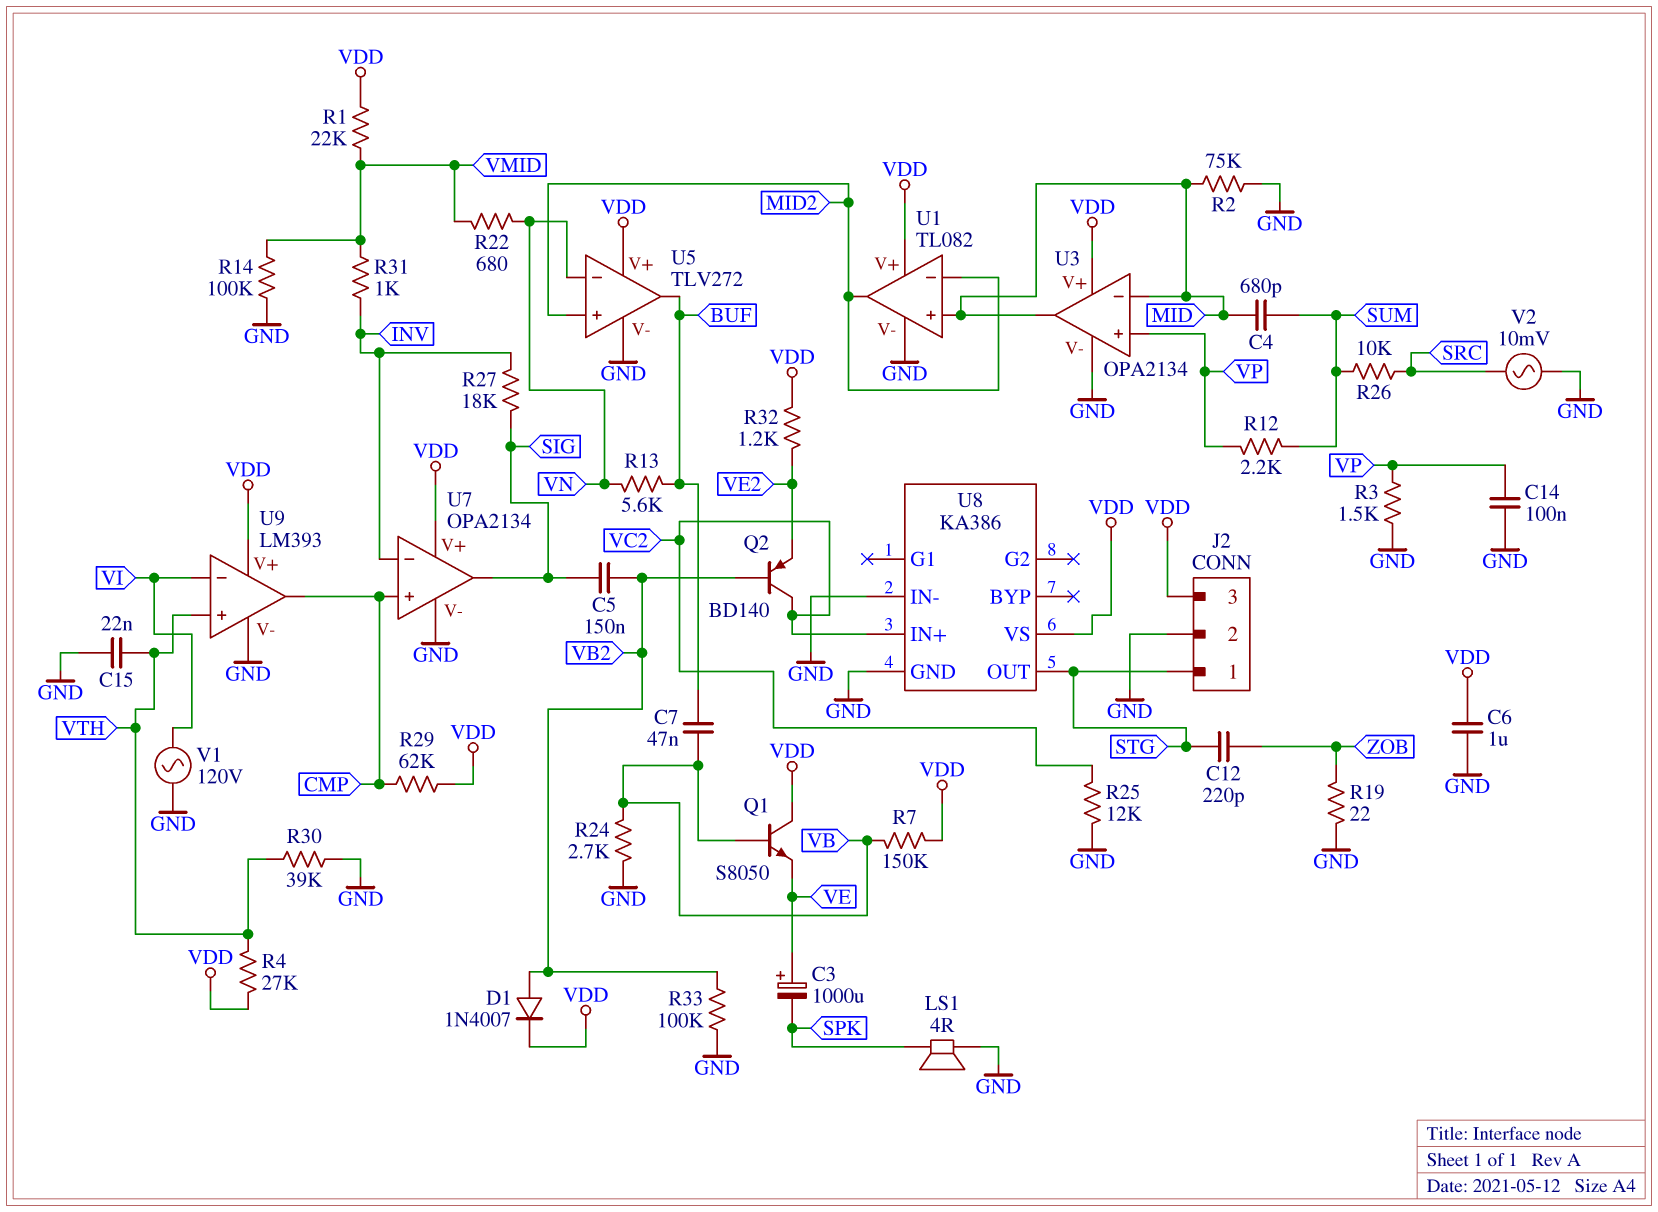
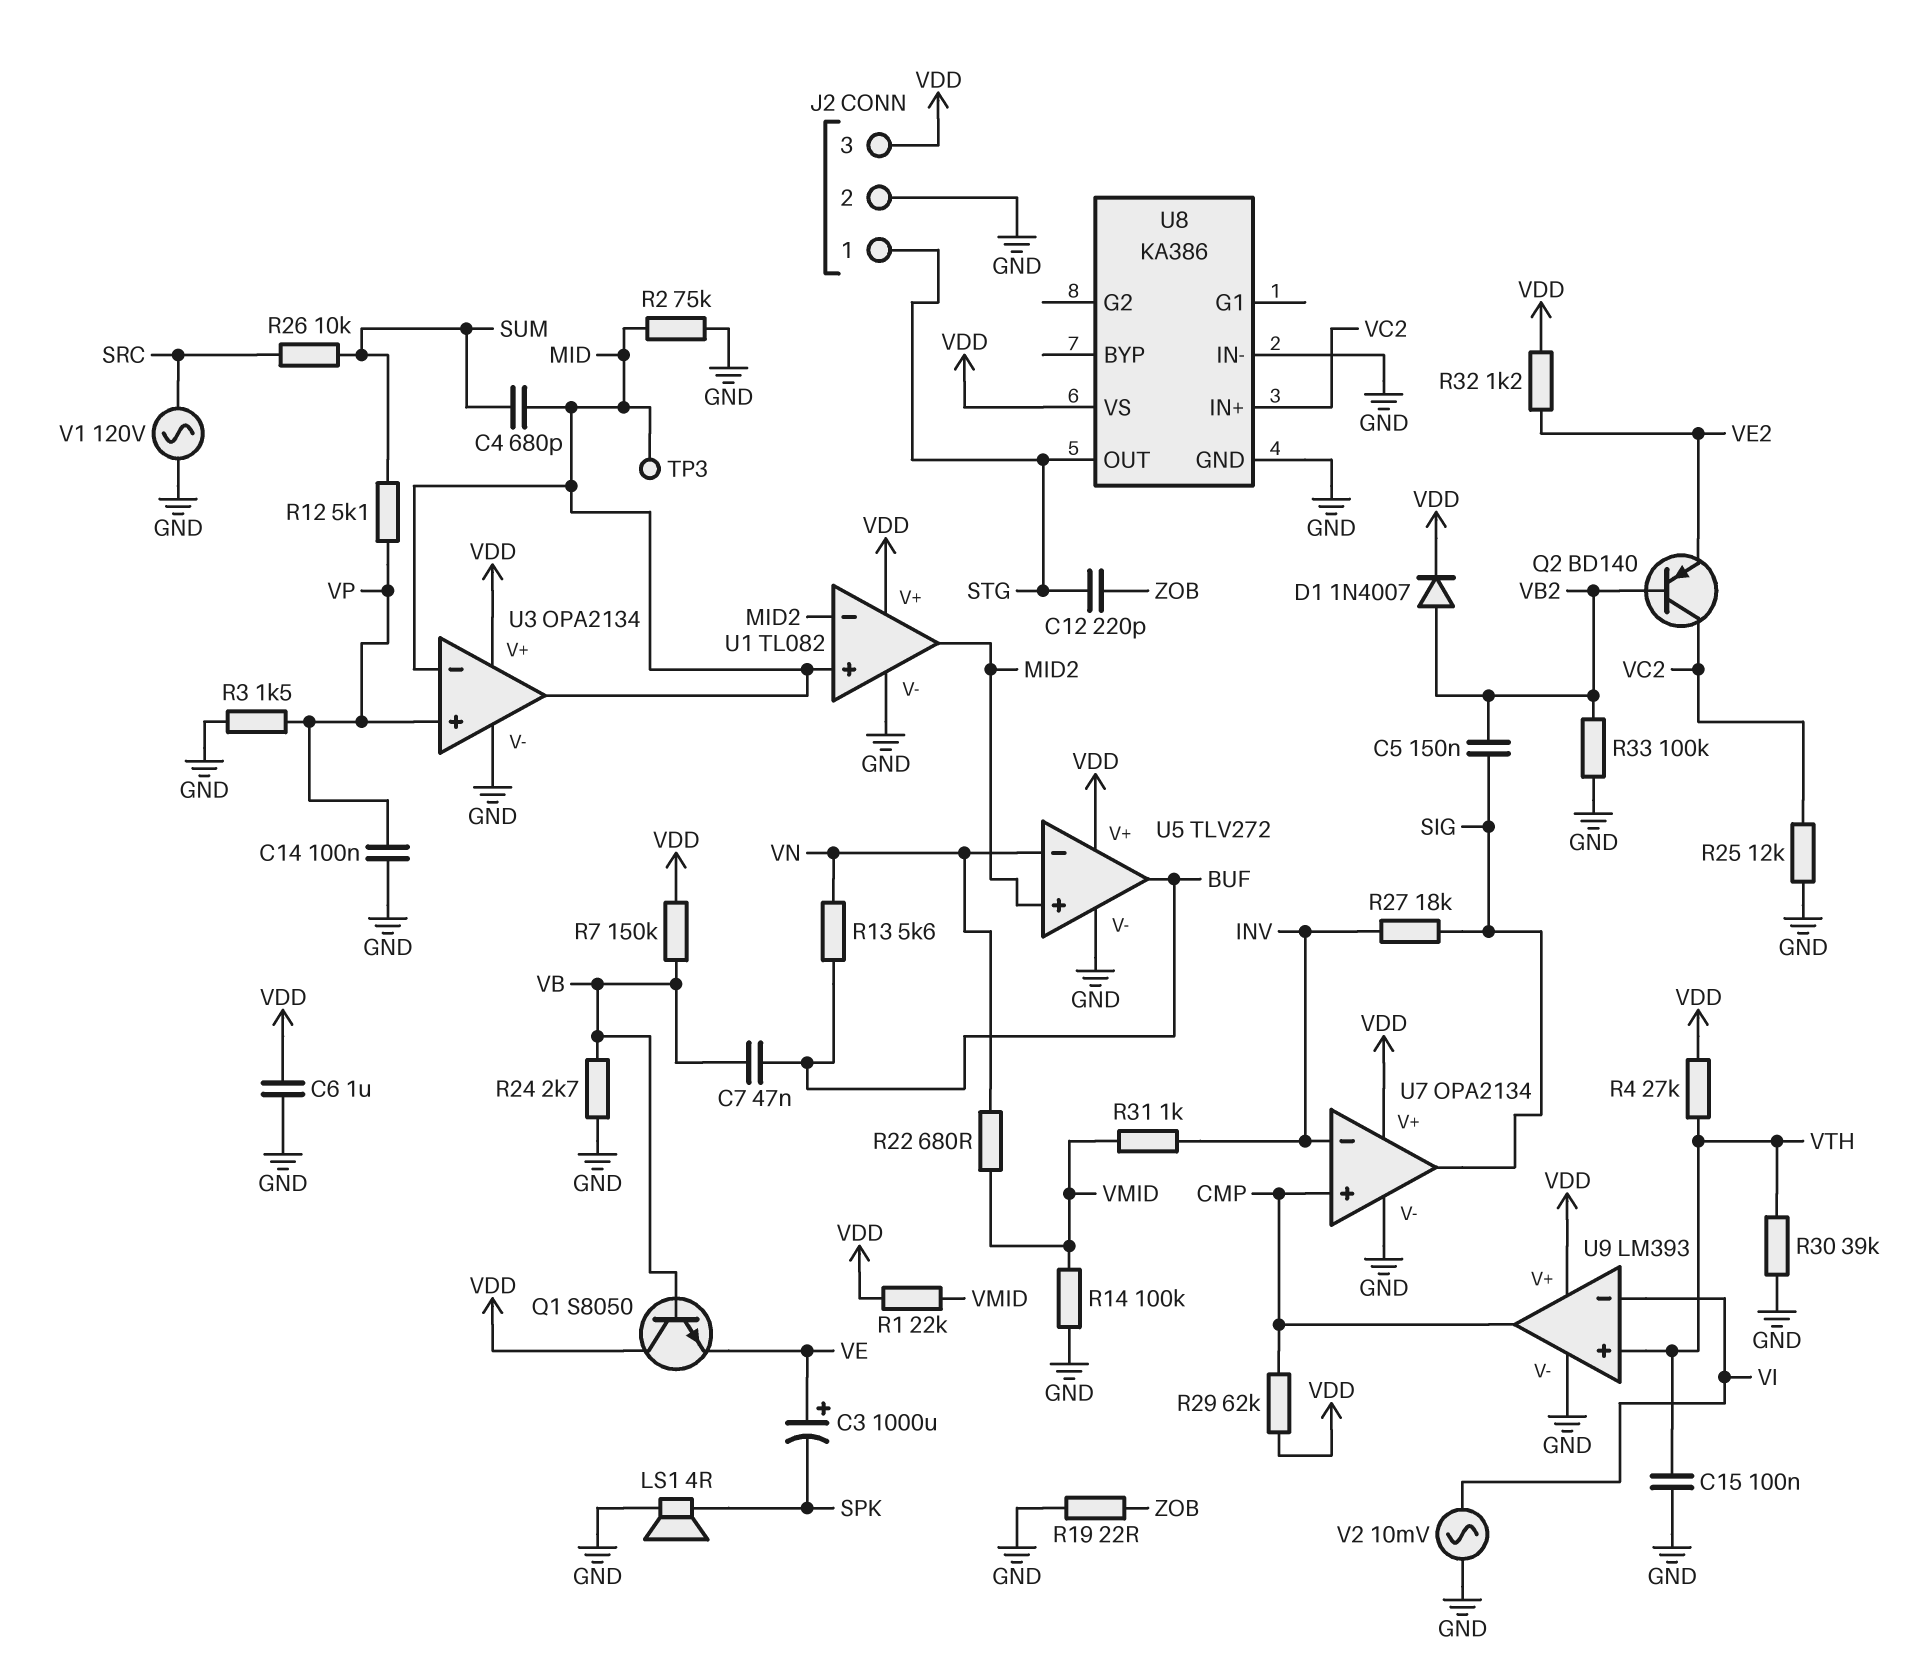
C15: 22nF (GND, VTH) -> 100nF (GND, VTH)
R12: 2.2k (SUM, VP) -> 5.1k (SUM, VP)
TP3: none -> test point (MID)
V1: AC 120V (GND, VI) -> AC 120V (GND, SRC)
V2: AC 10mV (GND, SRC) -> AC 10mV (GND, VI)

